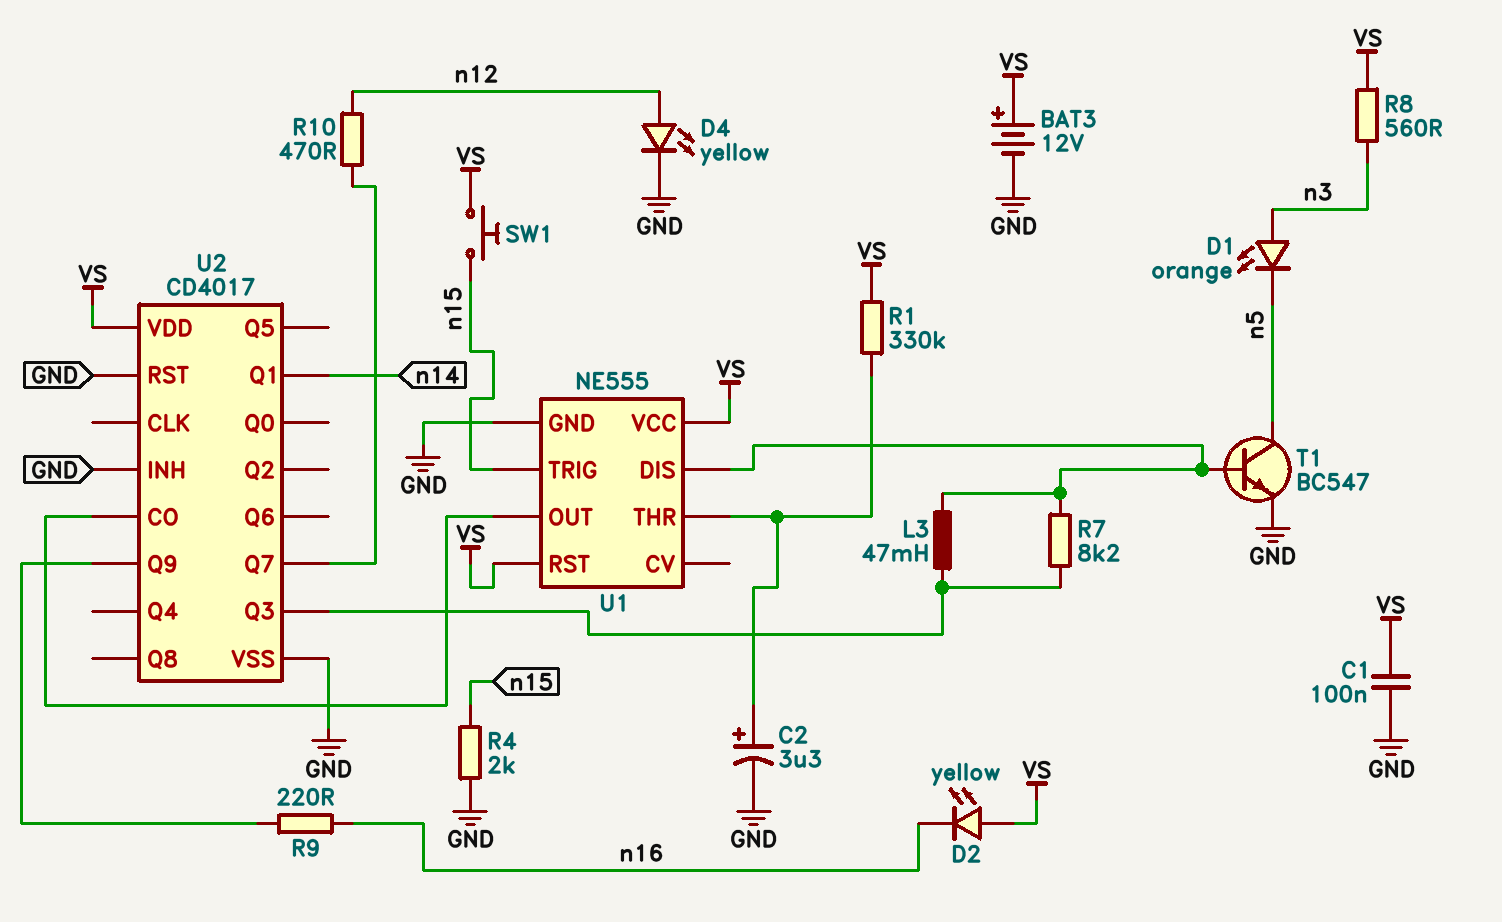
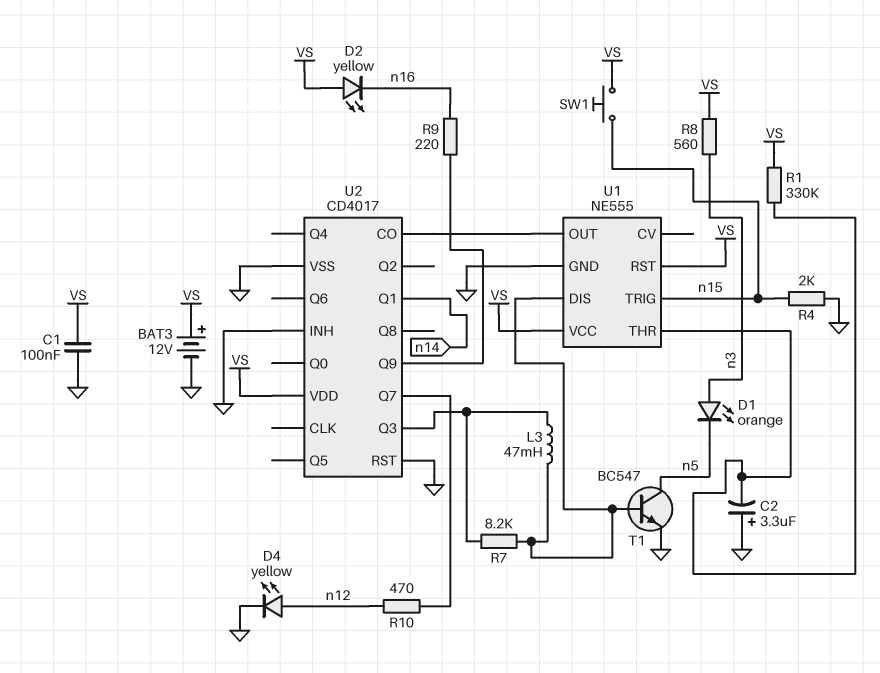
C2: 3.3uF (plus U1/THR, minus GND) -> 3.3uF (plus GND, minus U1/THR)

